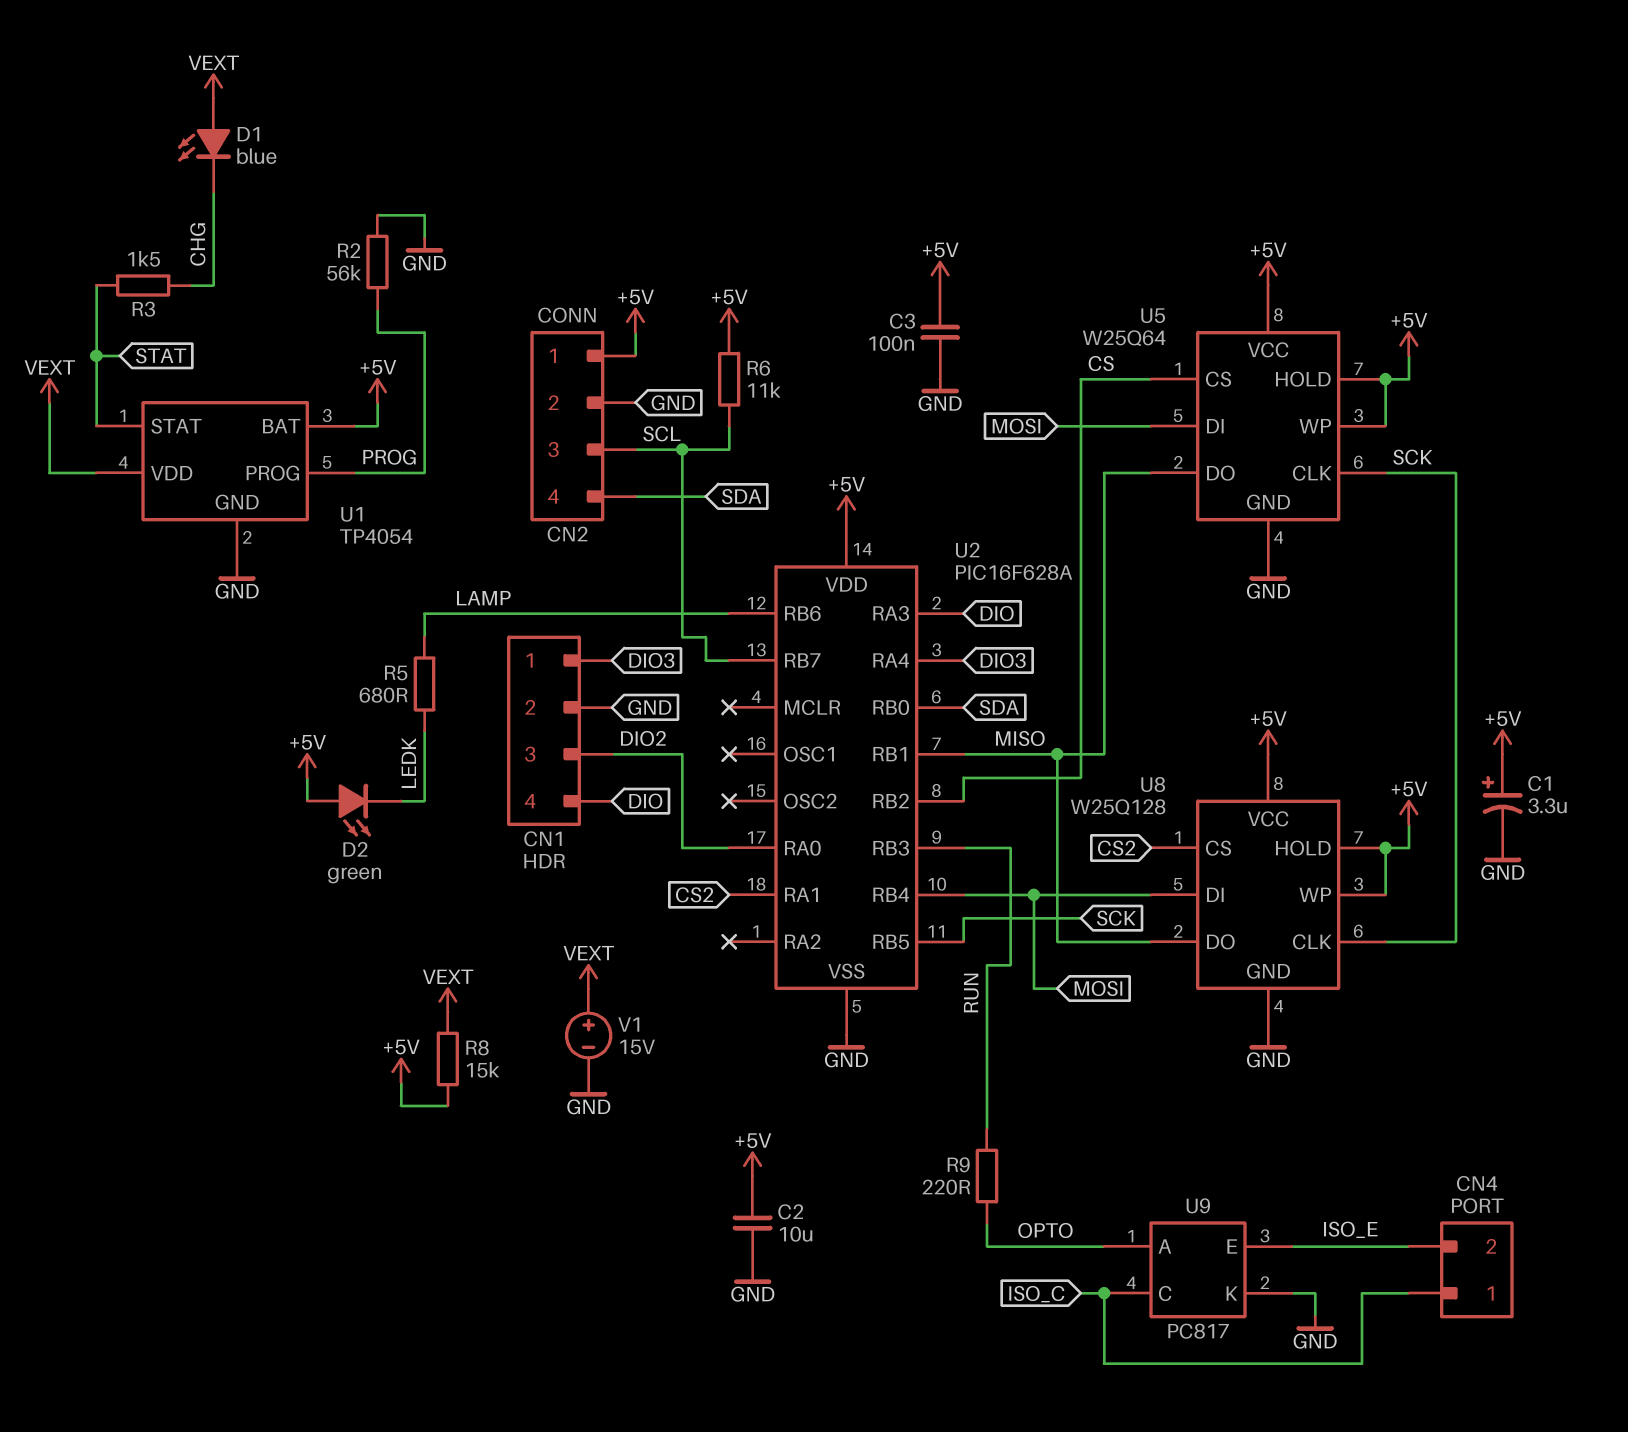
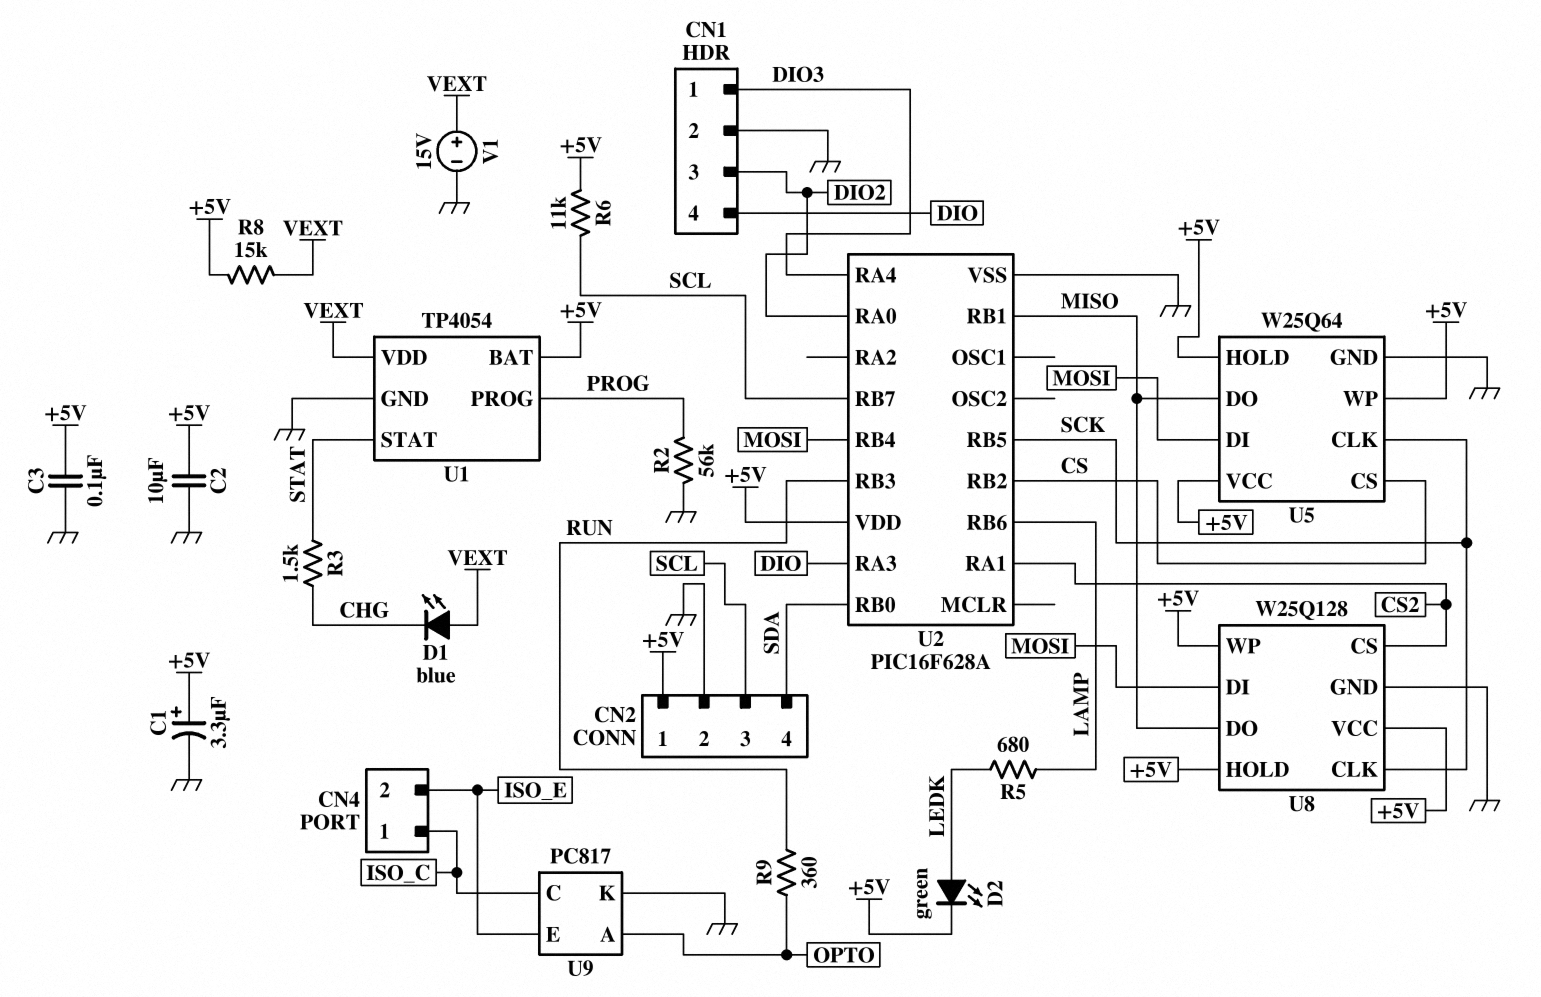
D2: LED green (A +5V, K LEDK) -> LED green (A LEDK, K +5V)
R9: 220 (OPTO, RUN) -> 360 (OPTO, RUN)

